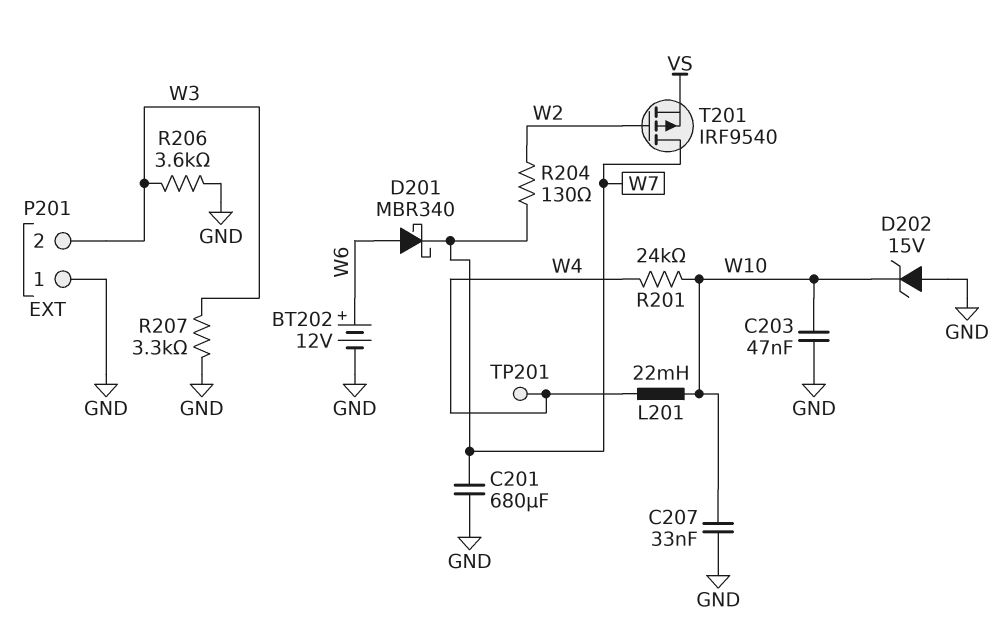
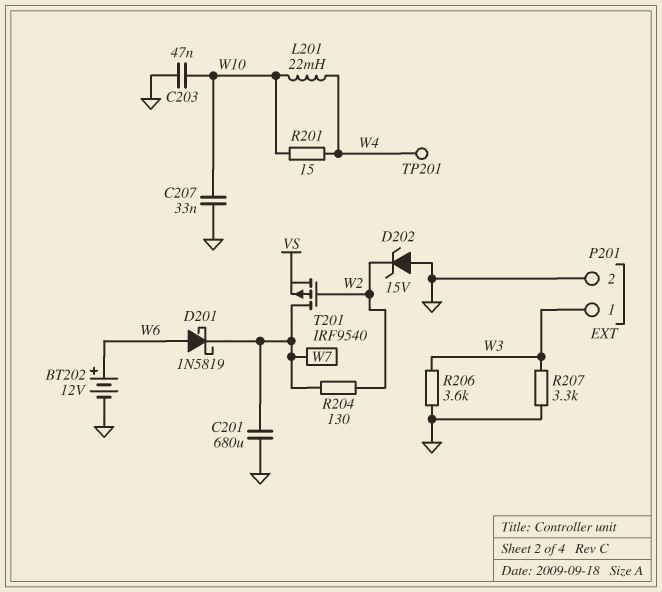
D201: schottky MBR340 (A W6, K W7) -> schottky 1N5819 (A W6, K W7)
D202: zener 15V (A GND, K W10) -> zener 15V (A GND, K W2)
P201 pin 1: GND -> W3
P201 pin 2: W3 -> GND
R201: 24k (W4, W10) -> 15 (W4, W10)

